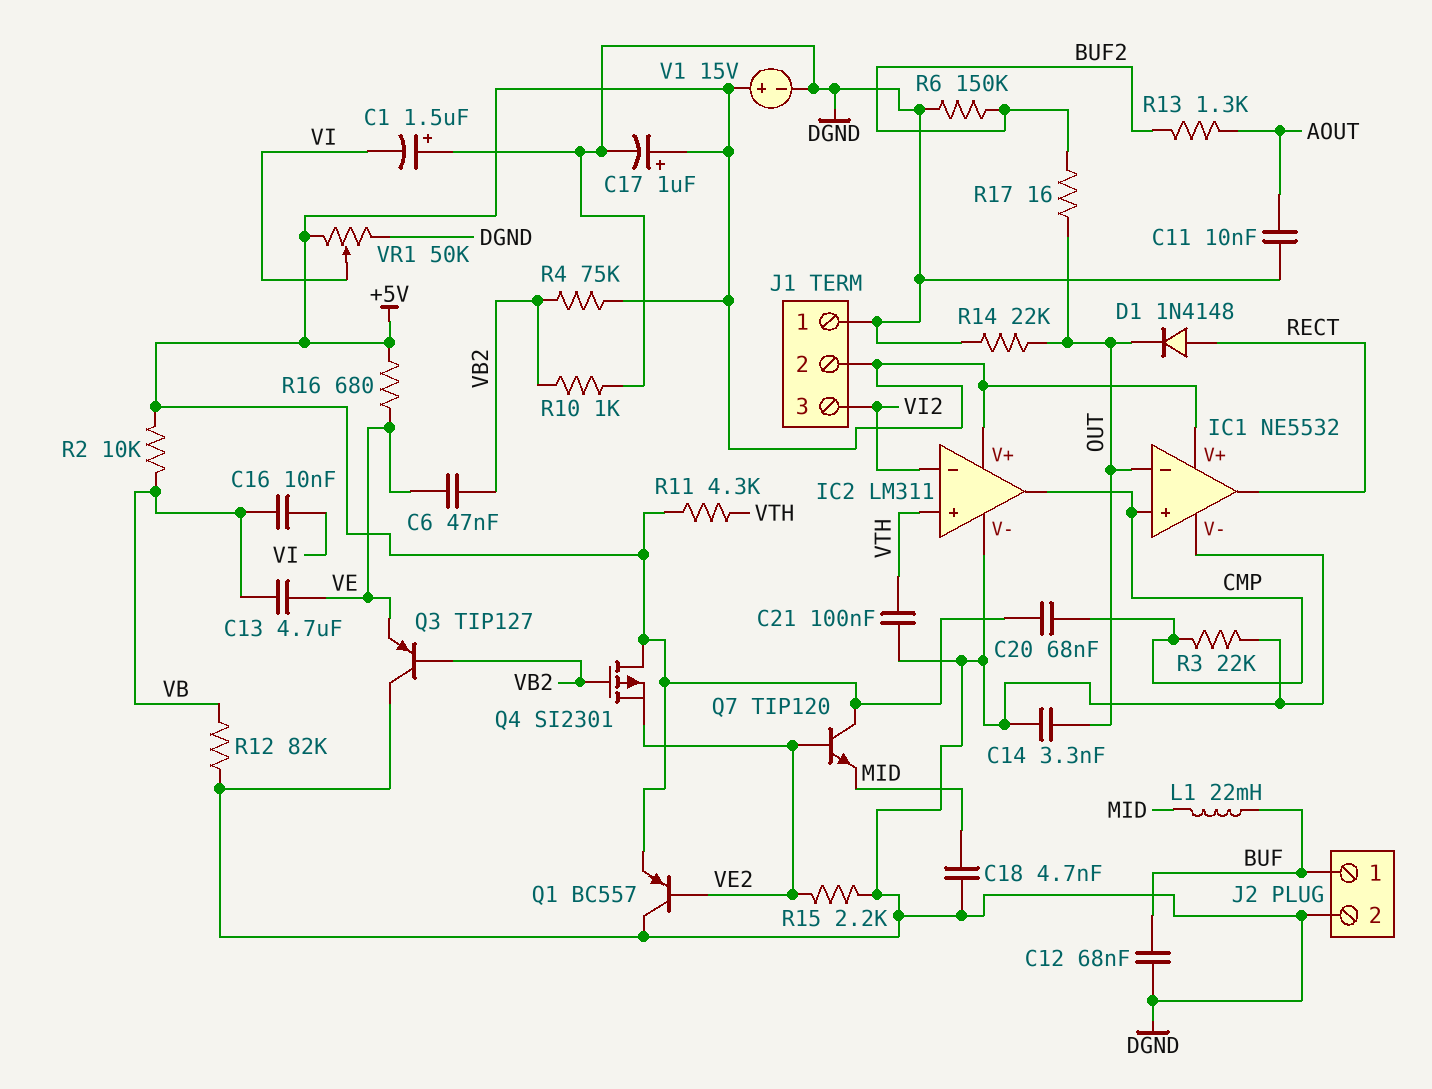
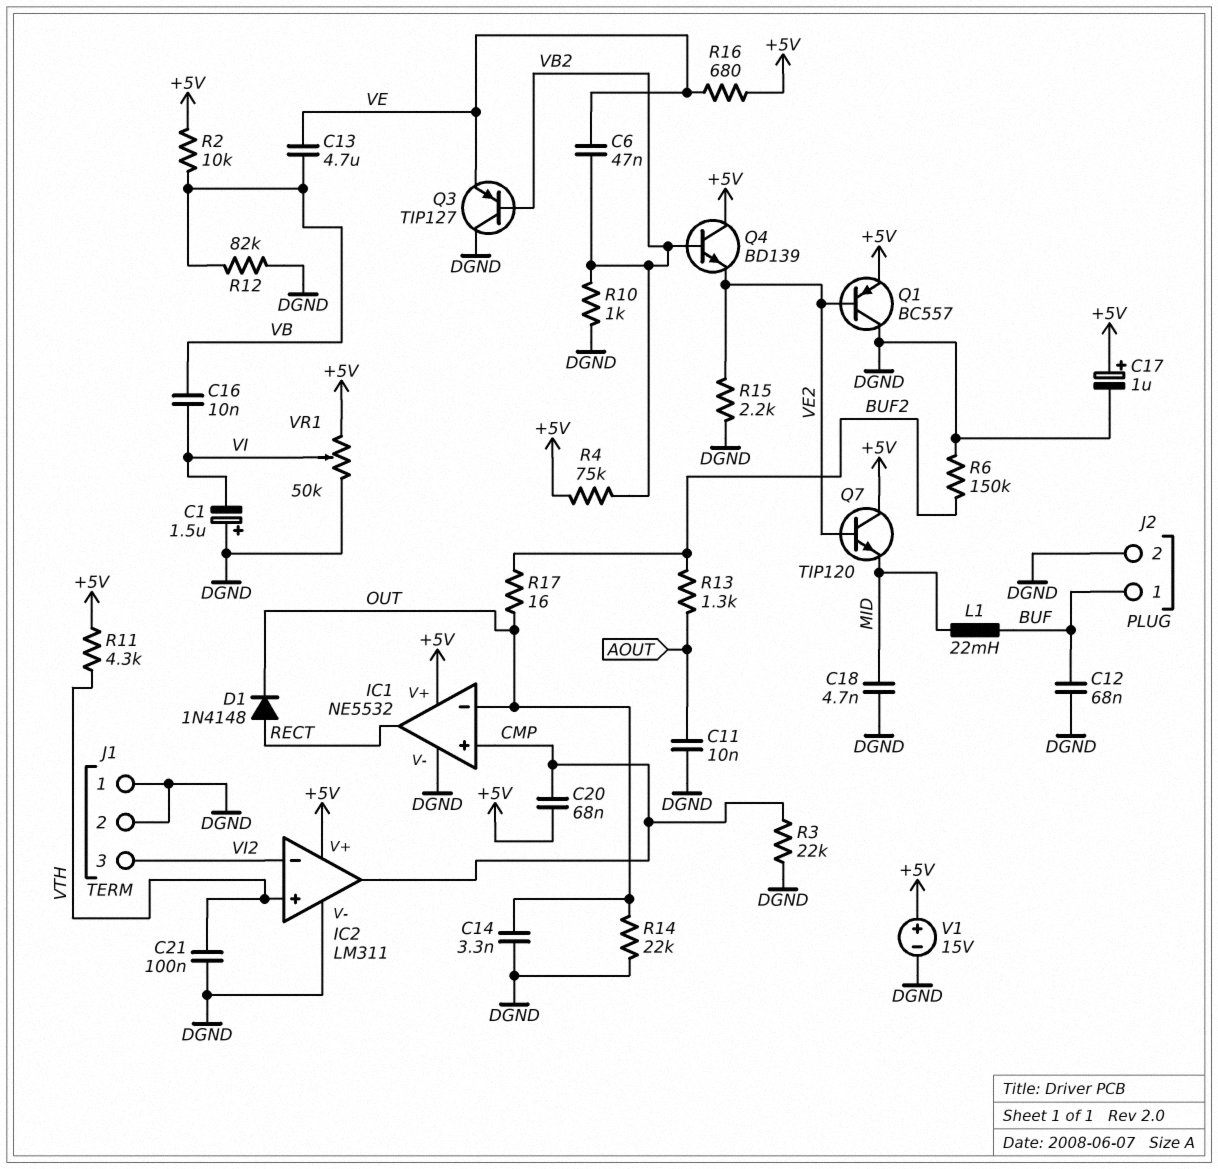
J1 pin 2: +5V -> DGND
Q4: PMOS SI2301 (G VB2, D +5V, S VE2) -> NPN BD139 (B VB2, C +5V, E VE2)

